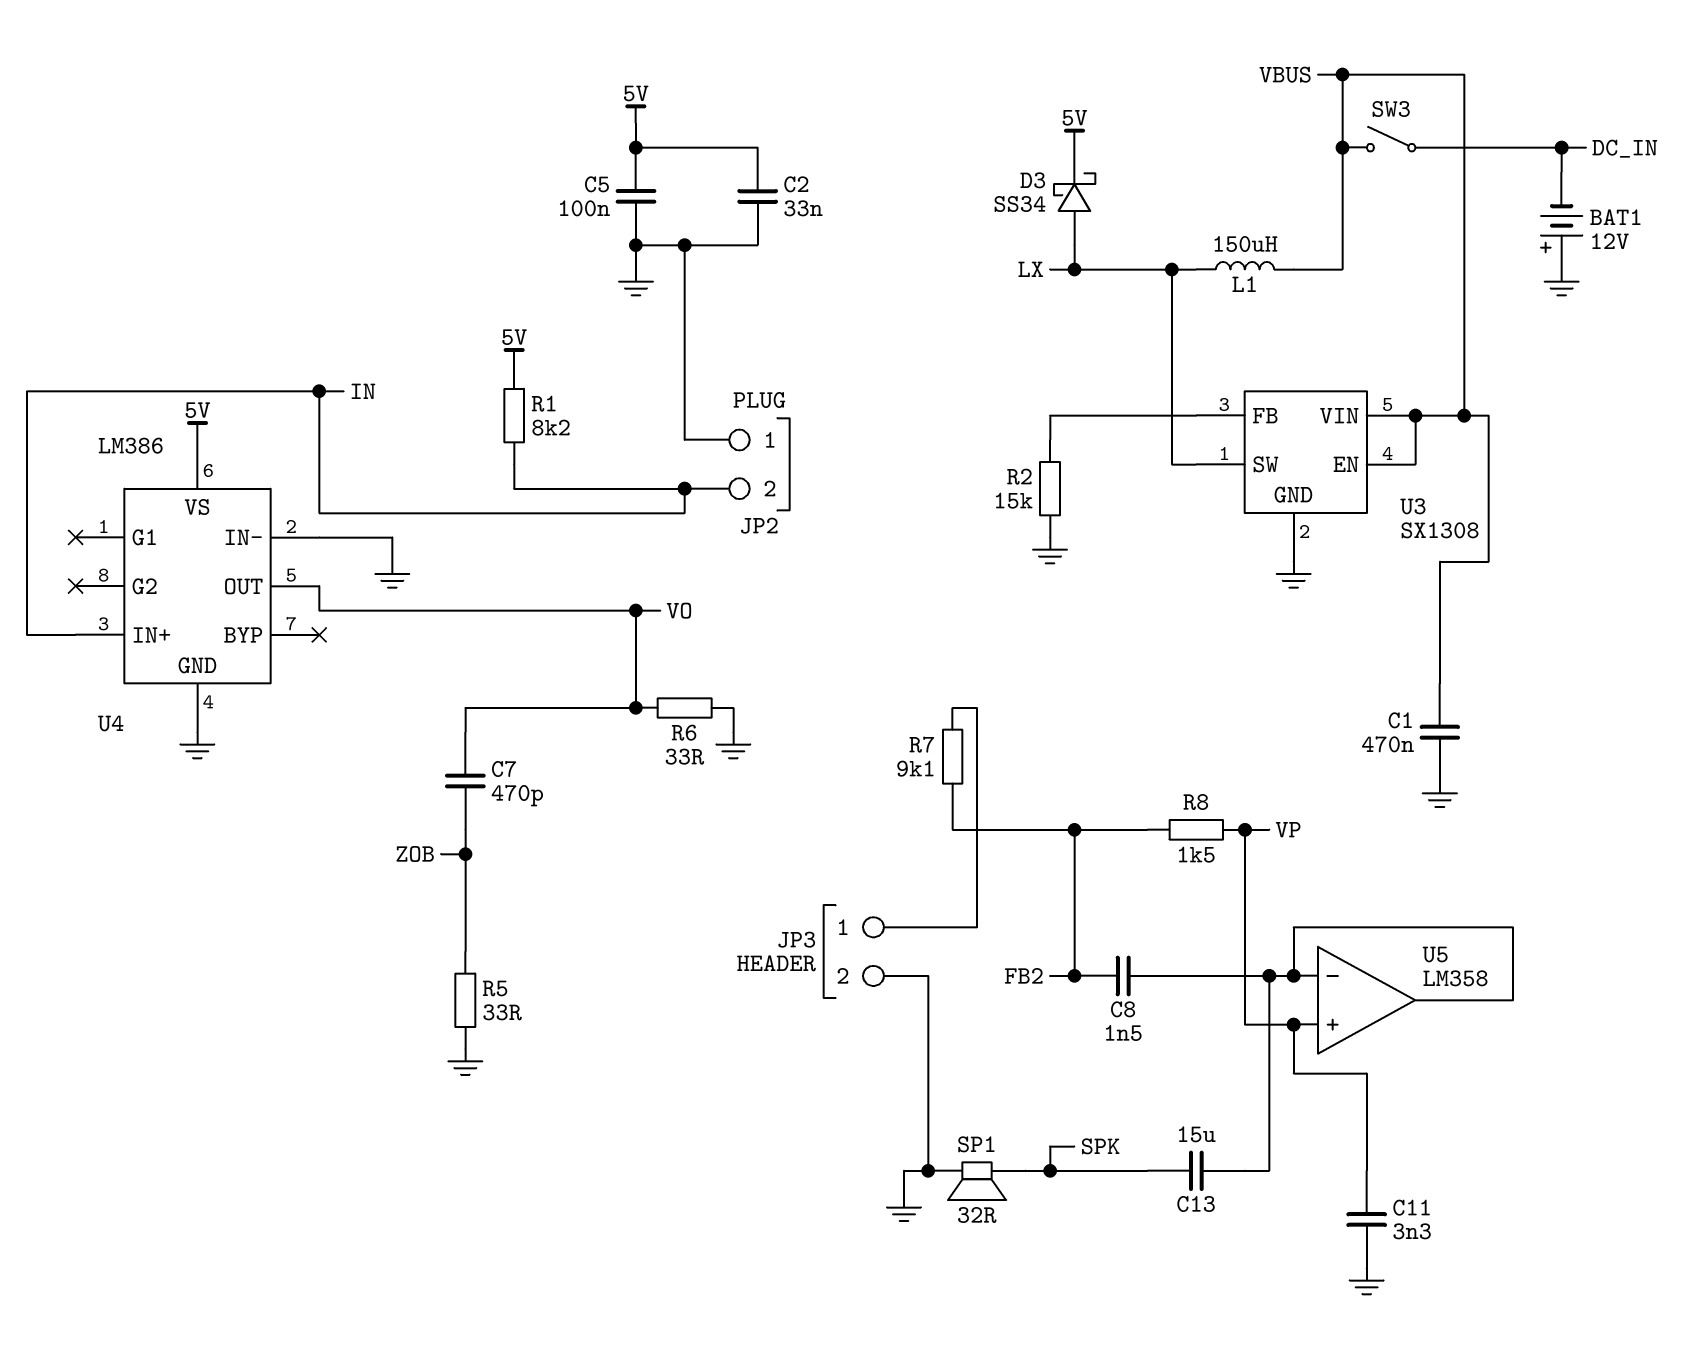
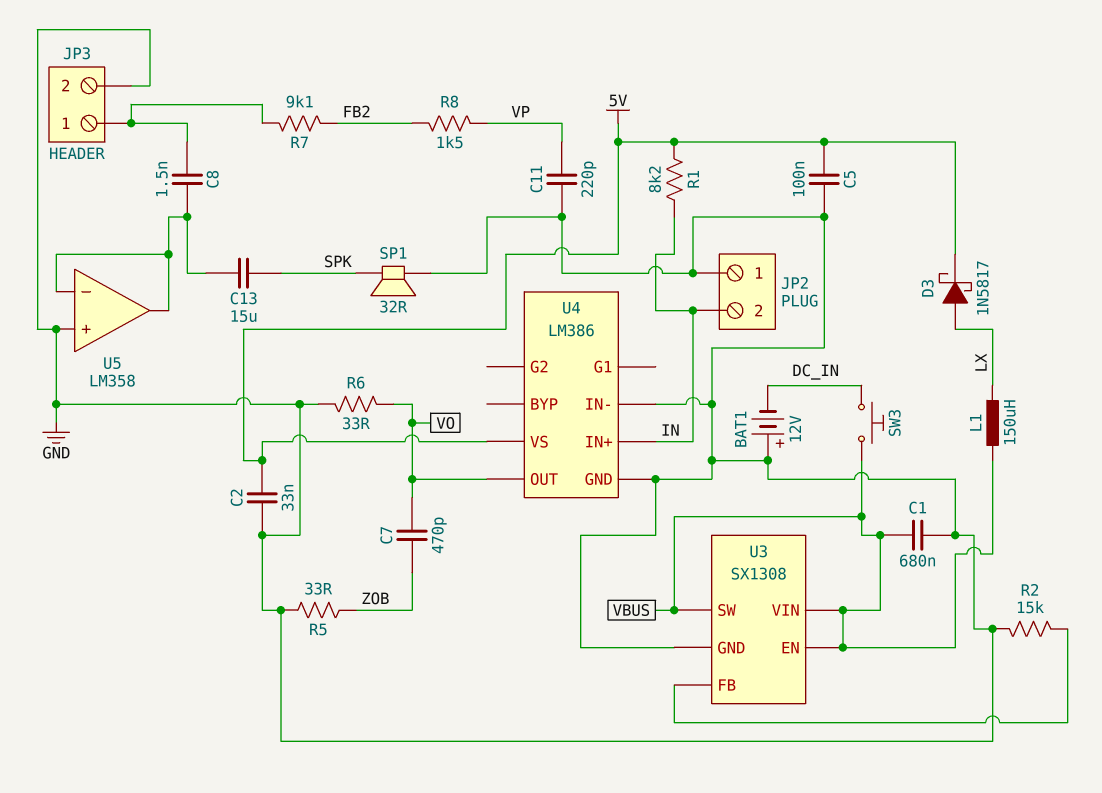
C1: 470nF (GND, VBUS) -> 680nF (GND, VBUS)
C8: 1.5nF (FB2, U5/in-) -> 1.5nF (JP3/1, U5/in-)
C11: 3.3nF (GND, VP) -> 220pF (GND, VP)
D3: schottky SS34 (A LX, K 5V) -> schottky 1N5817 (A LX, K 5V)
SW3: switch (DC_IN, VBUS) -> button (DC_IN, VBUS)
U3 pin SW: LX -> VBUS
U5 pin in+: VP -> GND

